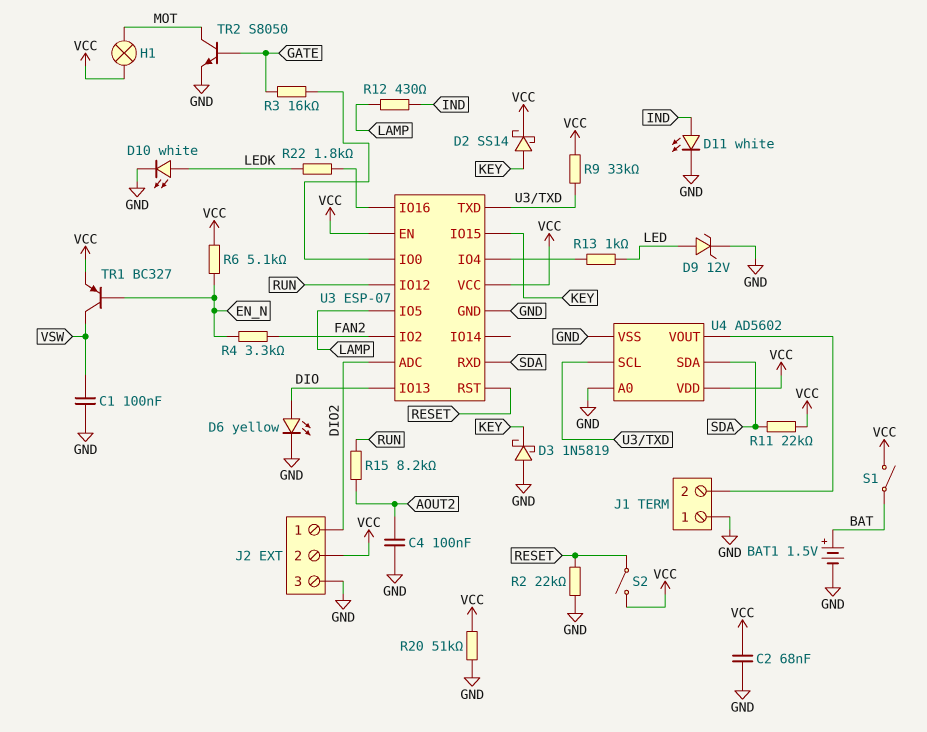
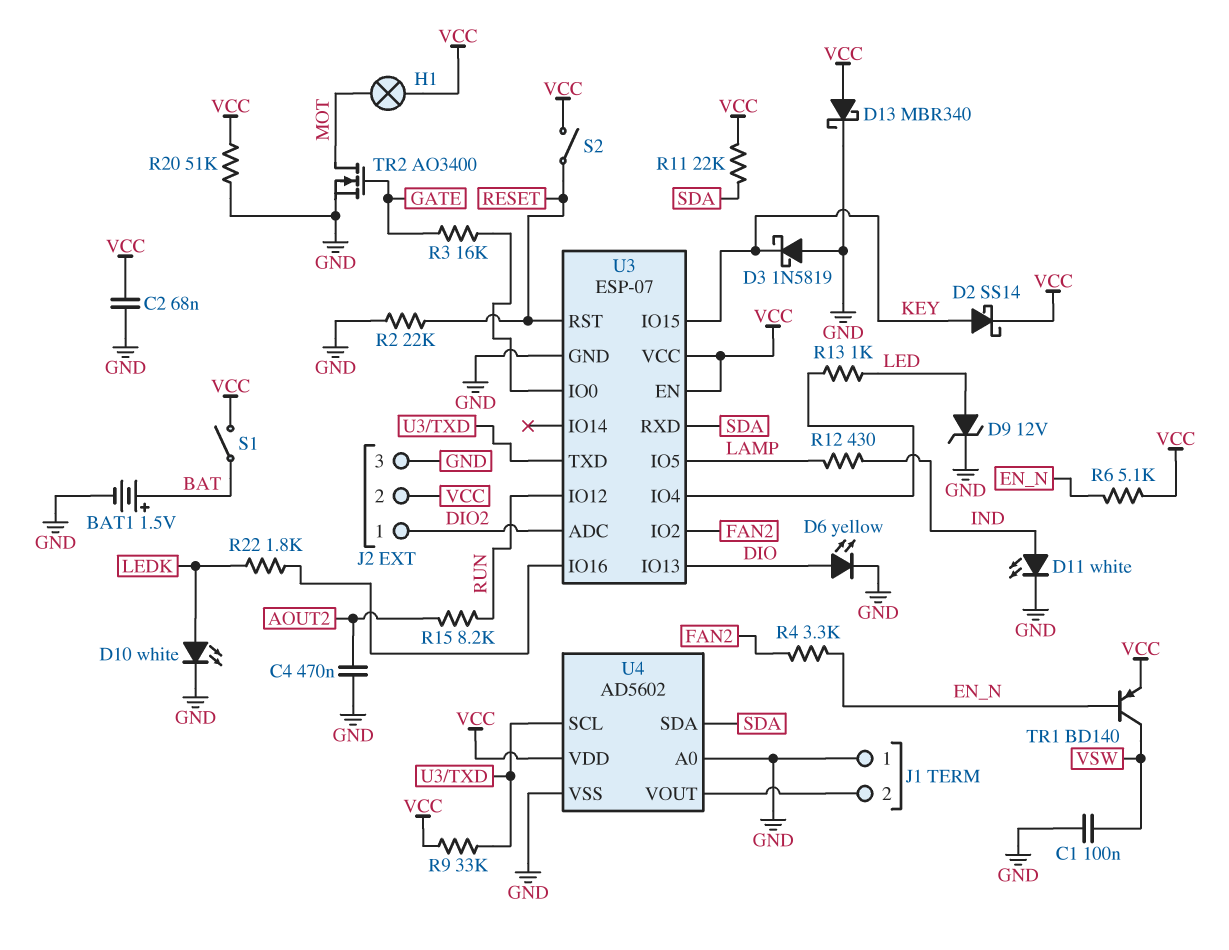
C4: 100nF (AOUT2, GND) -> 470nF (AOUT2, GND)
D13: none -> schottky MBR340 (A VCC, K GND)
TR1: PNP BC327 (B EN_N, C VSW, E VCC) -> PNP BD140 (B EN_N, C VSW, E VCC)
TR2: NPN S8050 (B GATE, C MOT, E GND) -> NMOS AO3400 (G GATE, D MOT, S GND)

